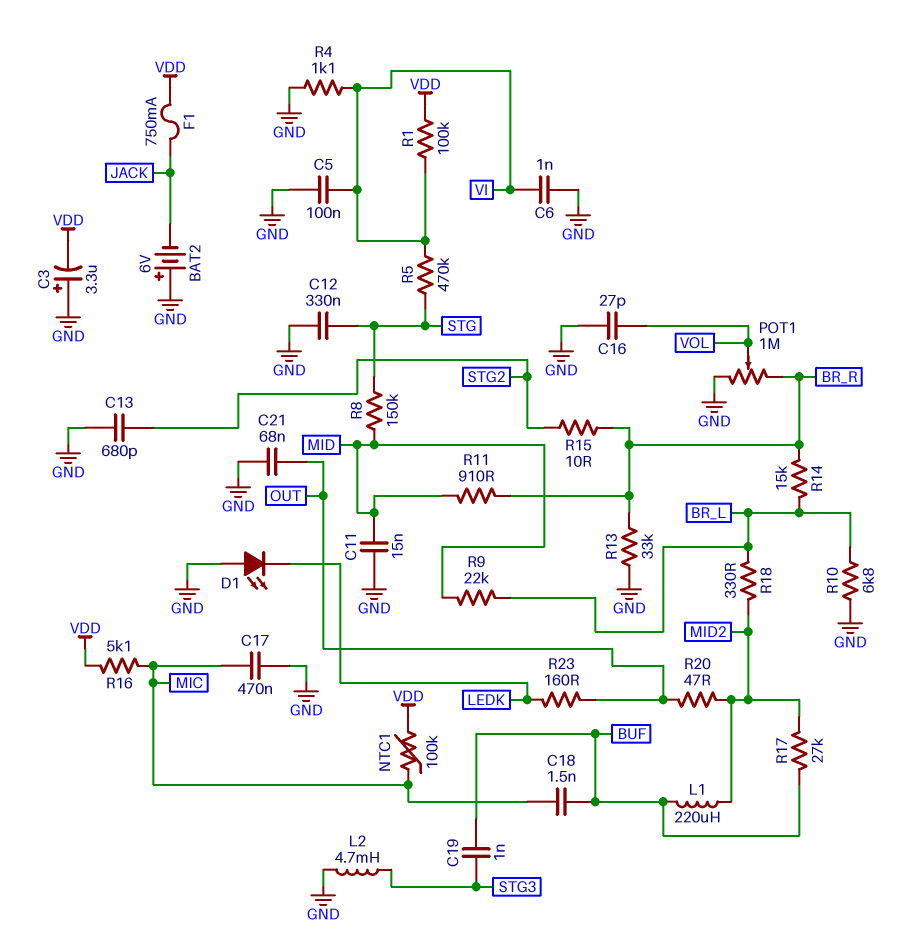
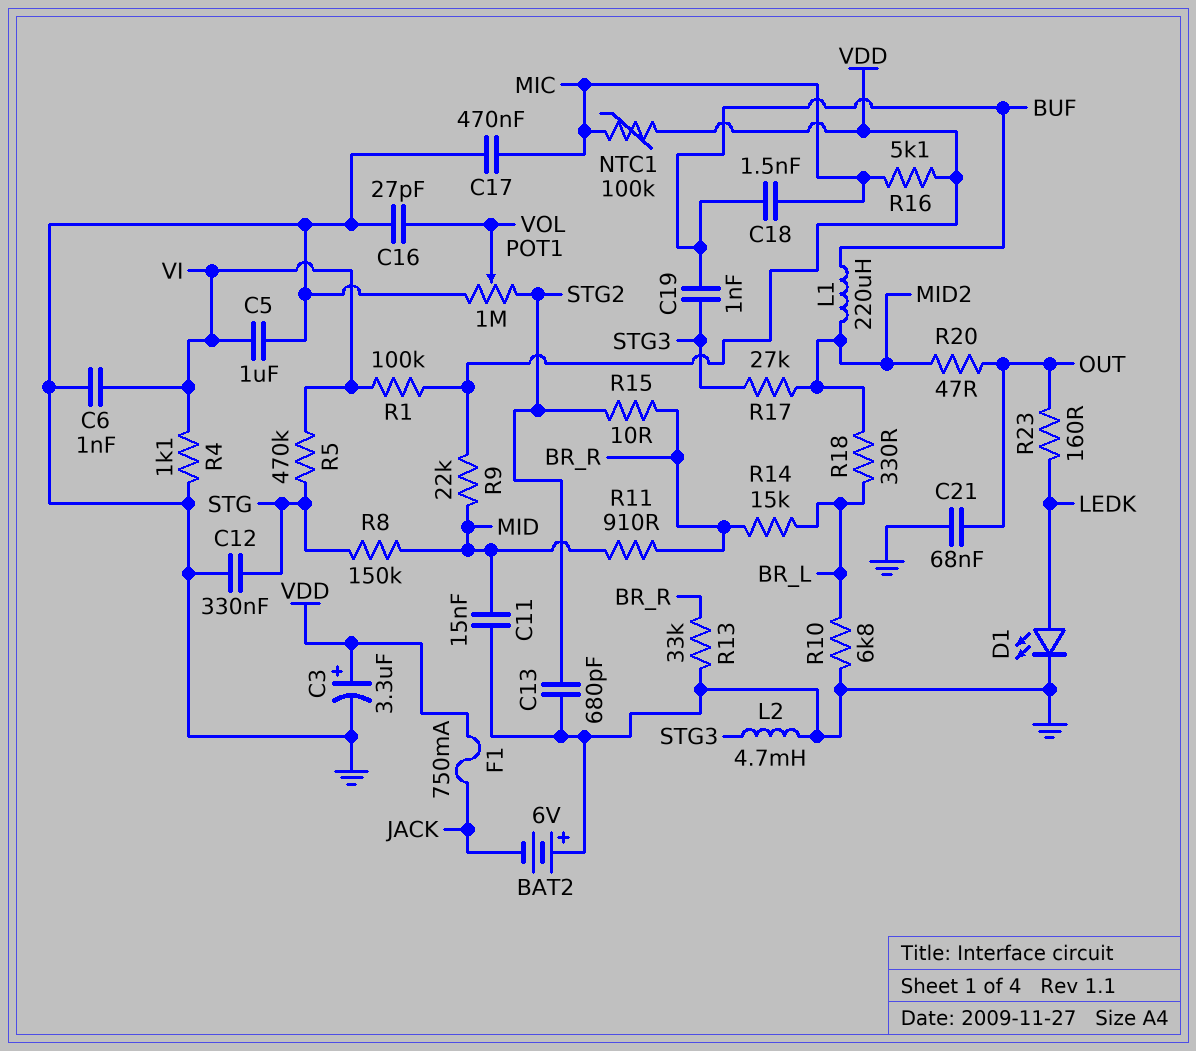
C3: 3.3uF (plus GND, minus VDD) -> 3.3uF (plus VDD, minus GND)
C5: 100nF (GND, VI) -> 1uF (GND, VI)
D1: LED (A GND, K LEDK) -> LED (A LEDK, K GND)
POT1: 1M (BR_R, GND, wiper VOL) -> 1M (GND, STG2, wiper VOL)
R9: 22k (BR_L, MID) -> 22k (MID, VDD)
R17: 27k (BUF, MID2) -> 27k (MID2, STG3)

